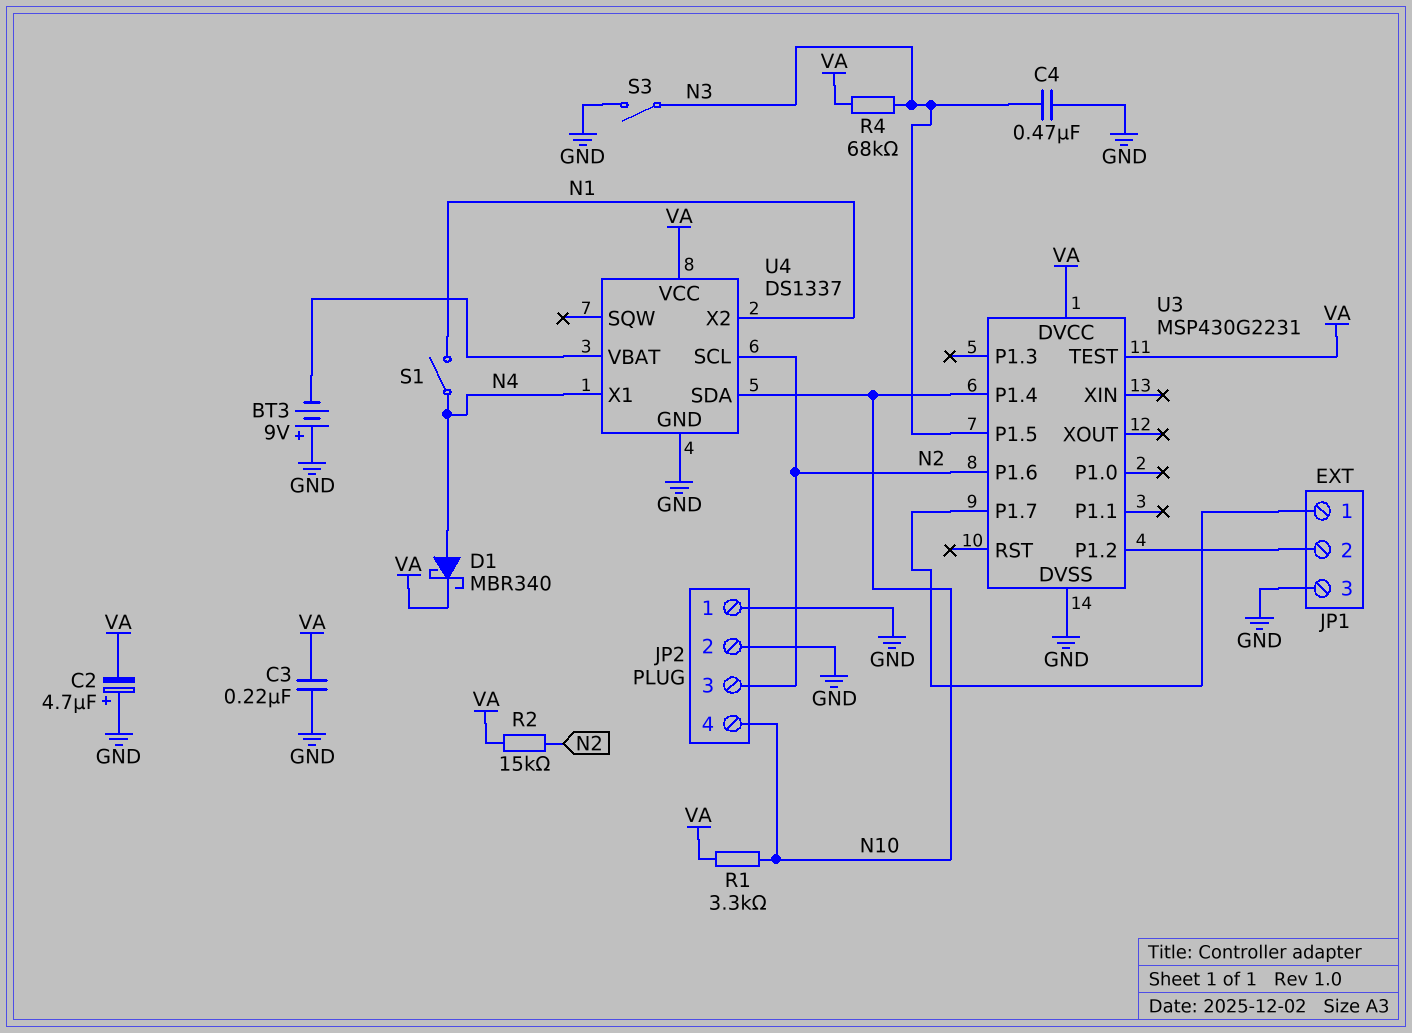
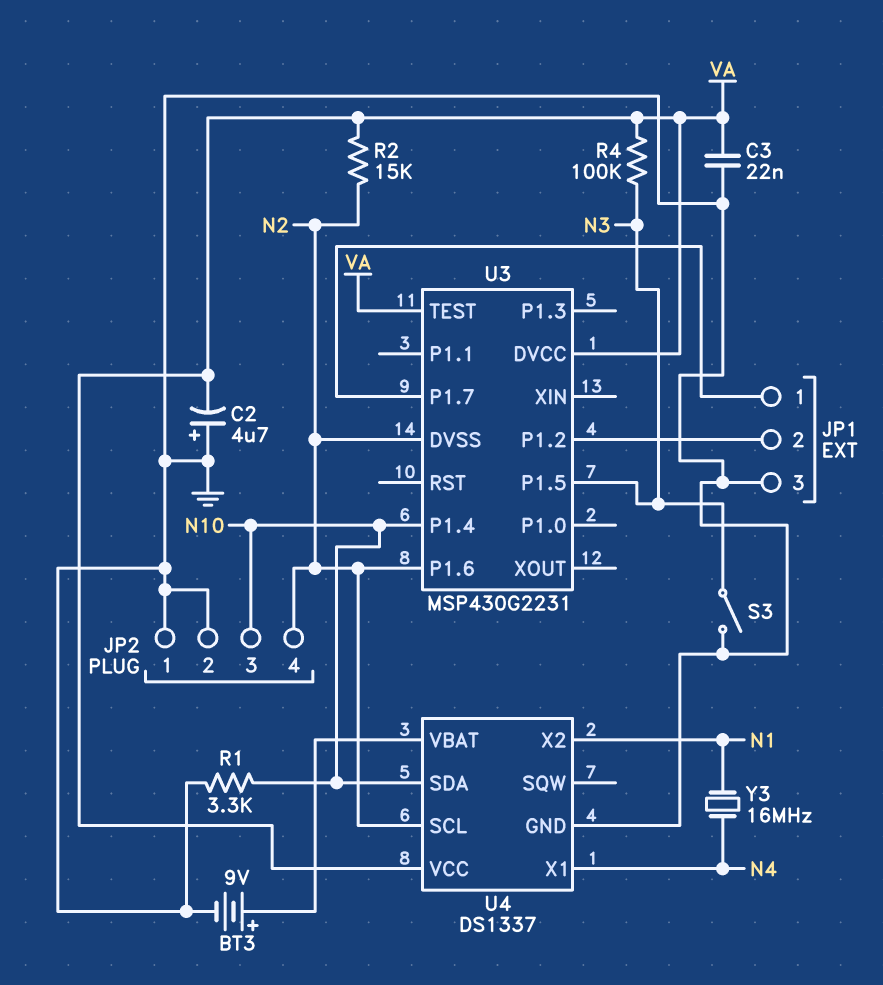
BT3: 9V (plus GND, minus U4/VBAT) -> 9V (plus U4/VBAT, minus GND)
C3: 220nF (GND, VA) -> 22nF (GND, VA)
C4: 470nF (GND, N3) -> none
D1: schottky MBR340 (A N4, K VA) -> none
JP2 pin 3: N2 -> N10
JP2 pin 4: N10 -> N2
R1: 3.3k (N10, VA) -> 3.3k (GND, N10)
R4: 68k (N3, VA) -> 100k (N3, VA)
S1: switch (N1, N4) -> none
U3 pin DVSS: GND -> N2
Y3: none -> 16MHz (N1, N4)

